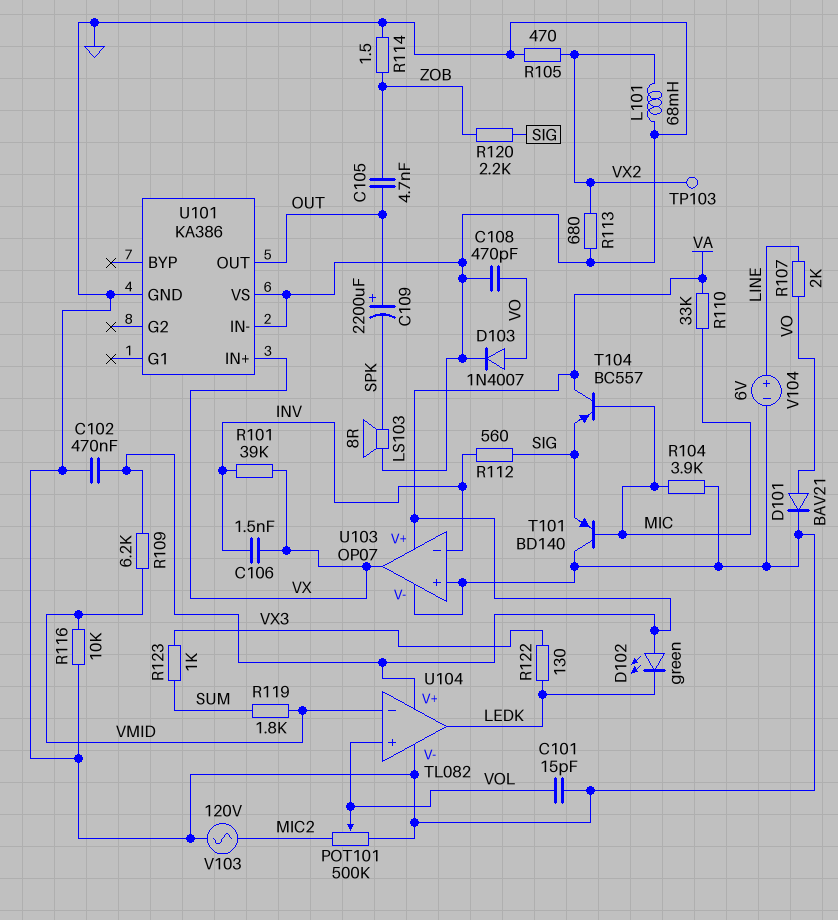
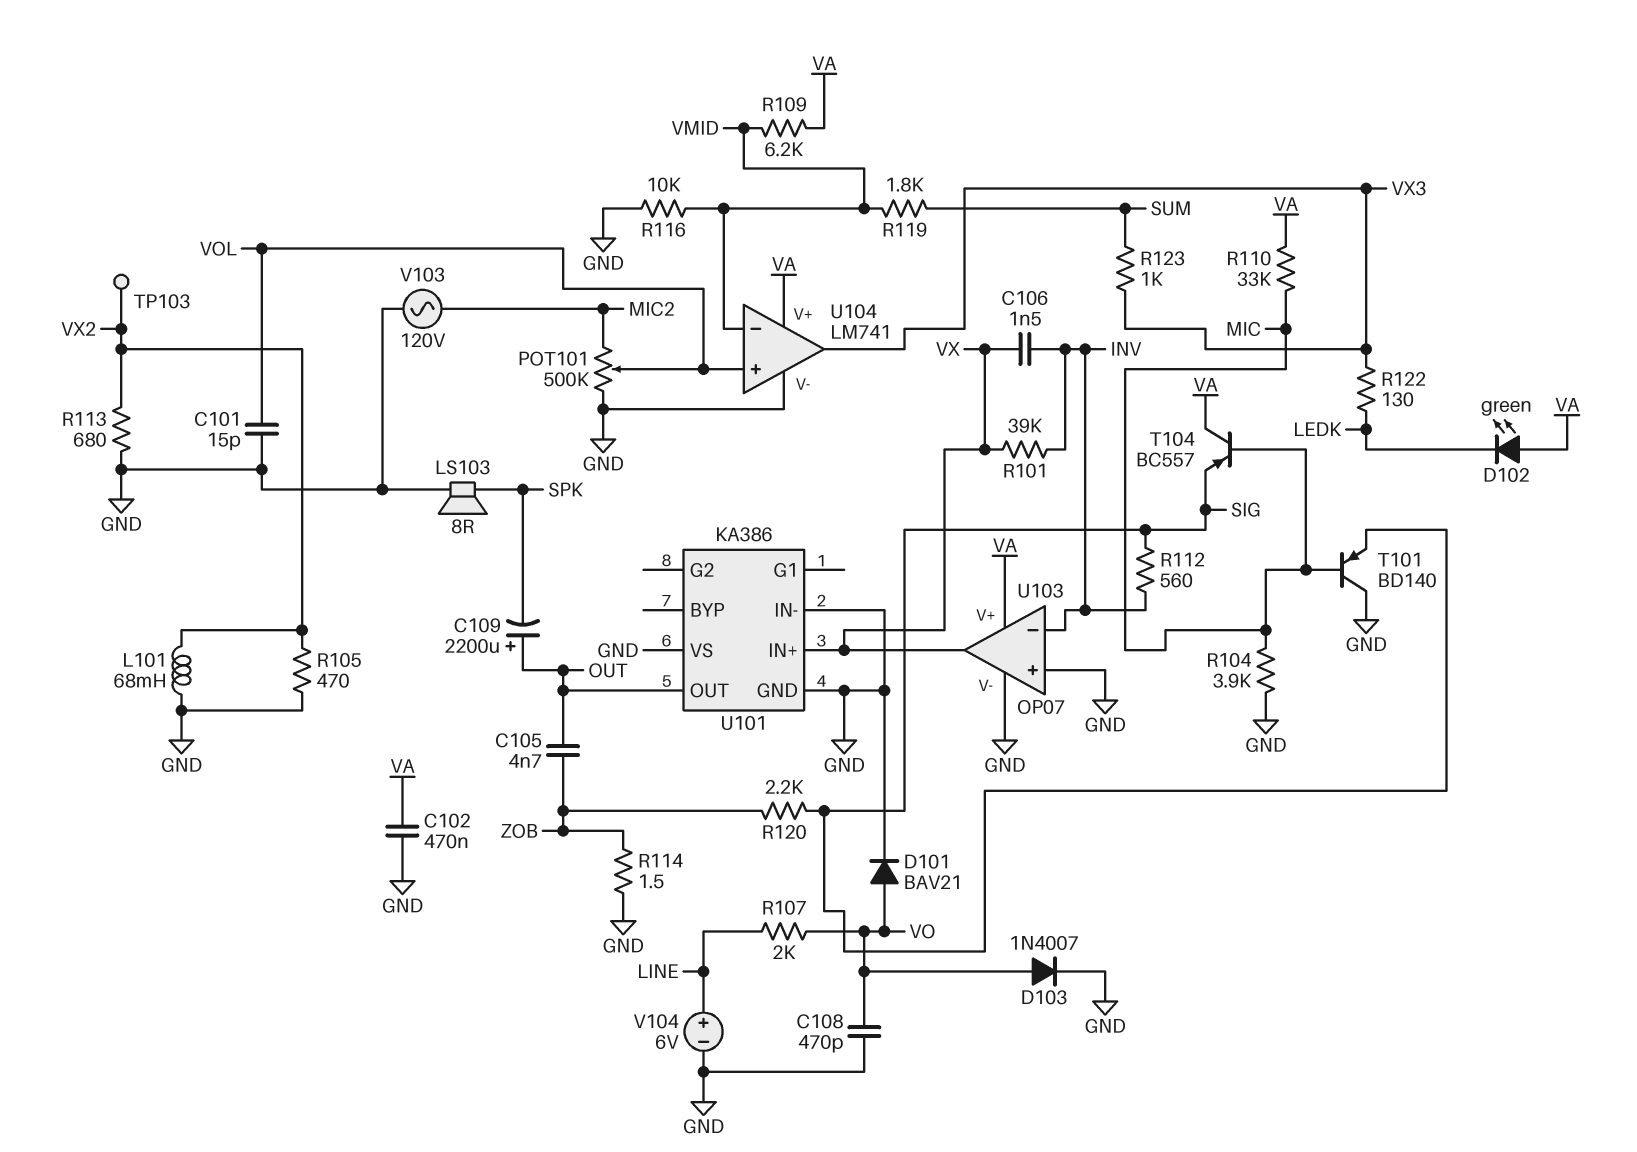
U104: TL082 -> LM741
U104 pin out: LEDK -> VX3

